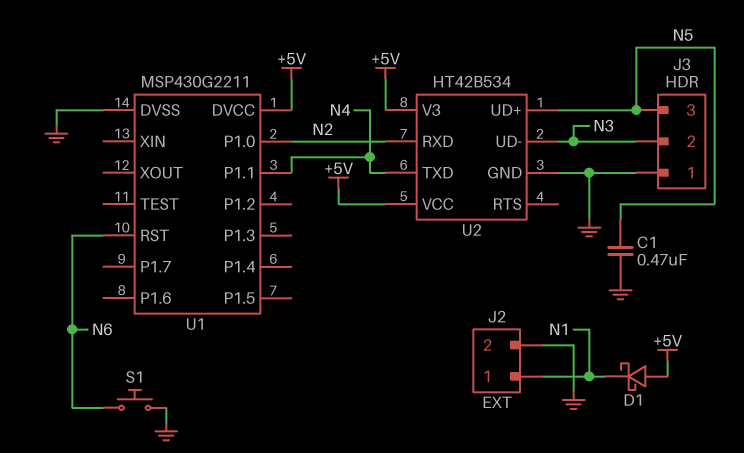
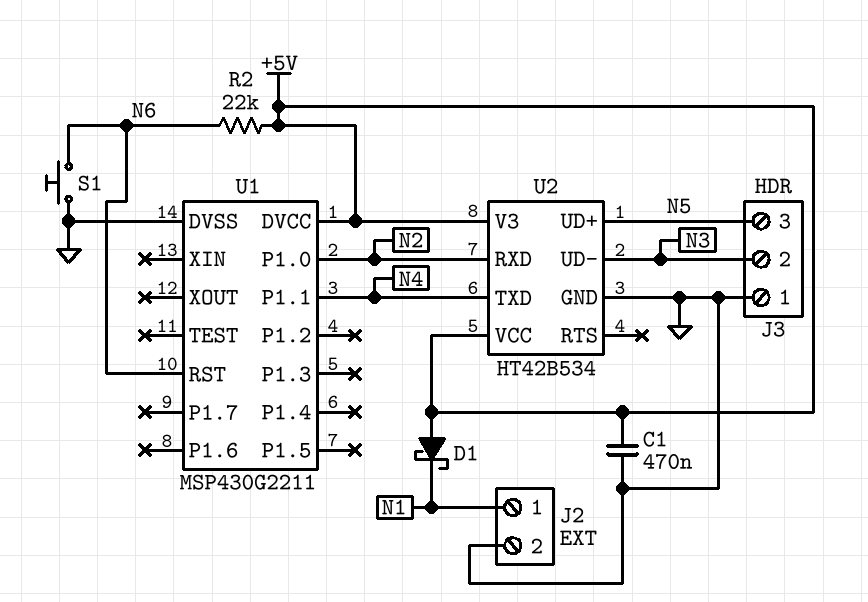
C1: 470nF (GND, N5) -> 470nF (+5V, GND)
R2: none -> 22k (+5V, N6)

